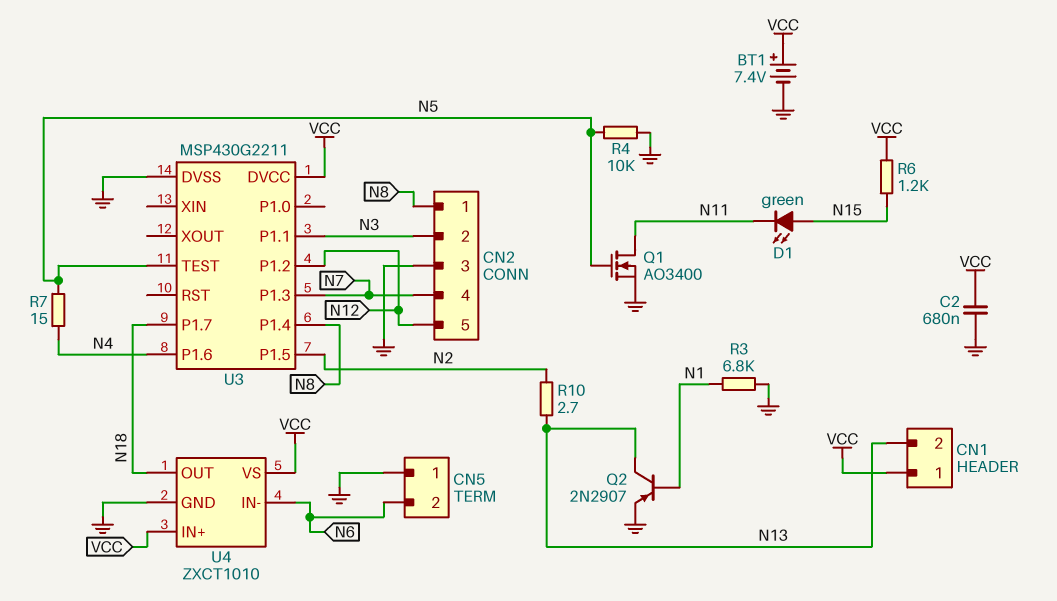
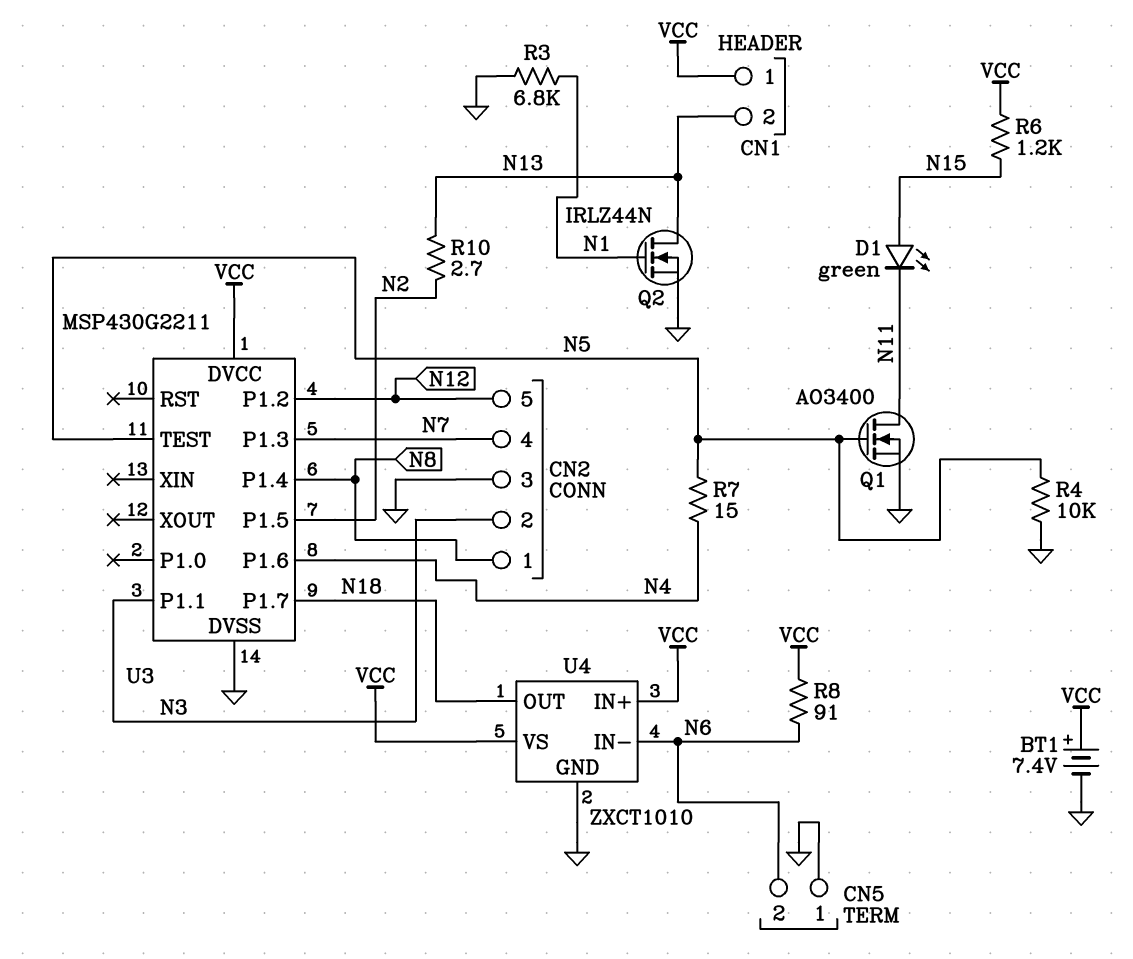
C2: 680nF (GND, VCC) -> none
Q2: PNP 2N2907 (B N1, C N13, E GND) -> NMOS IRLZ44N (G N1, D N13, S GND)
R8: none -> 91 (N6, VCC)

